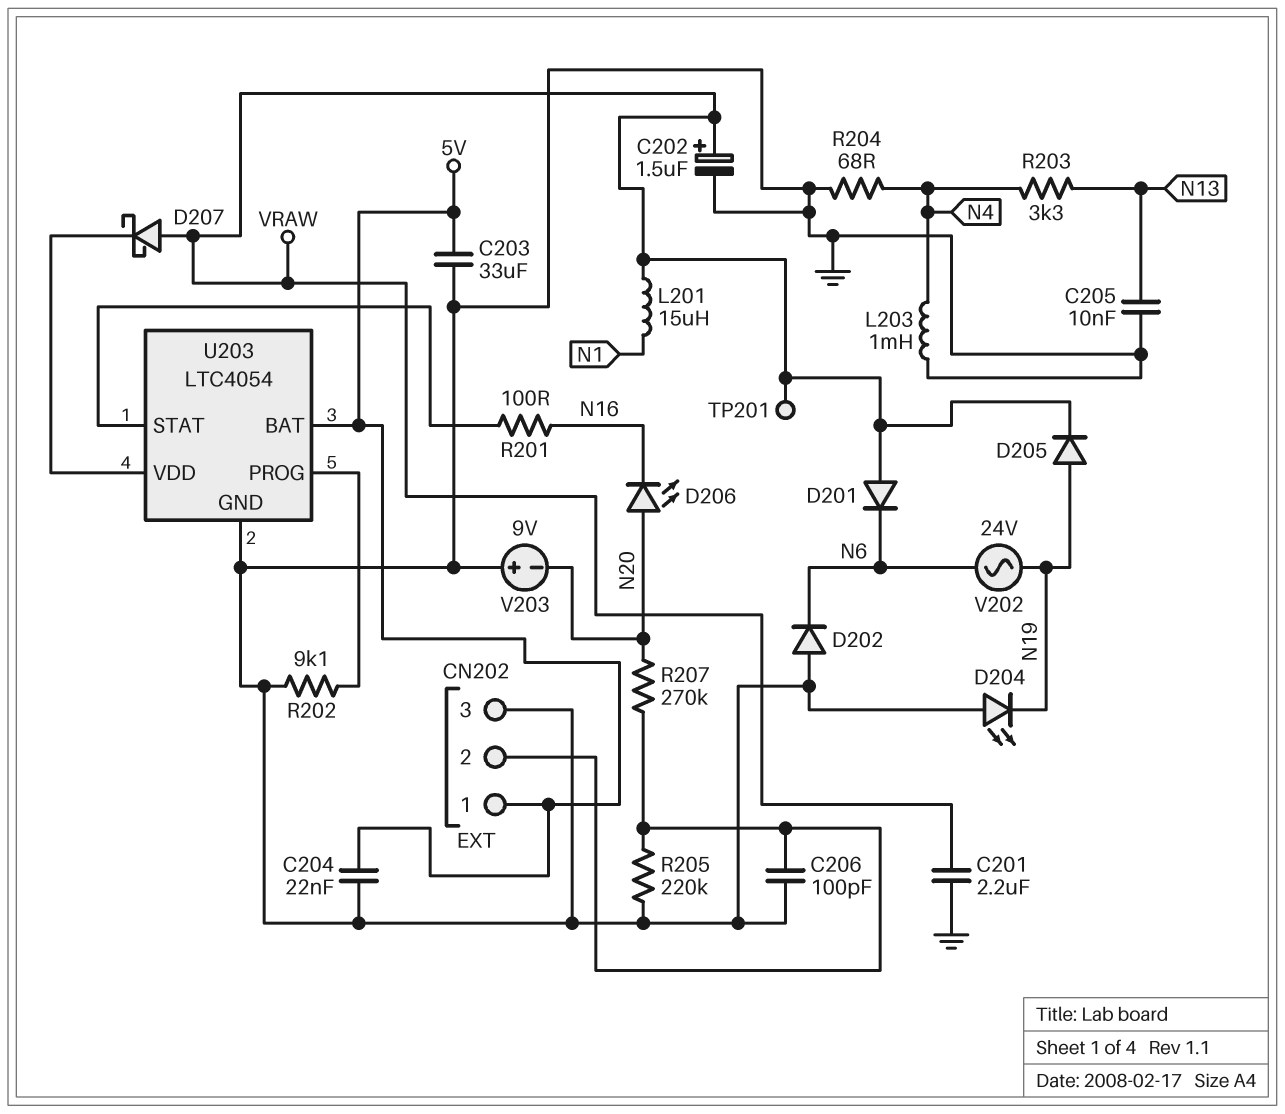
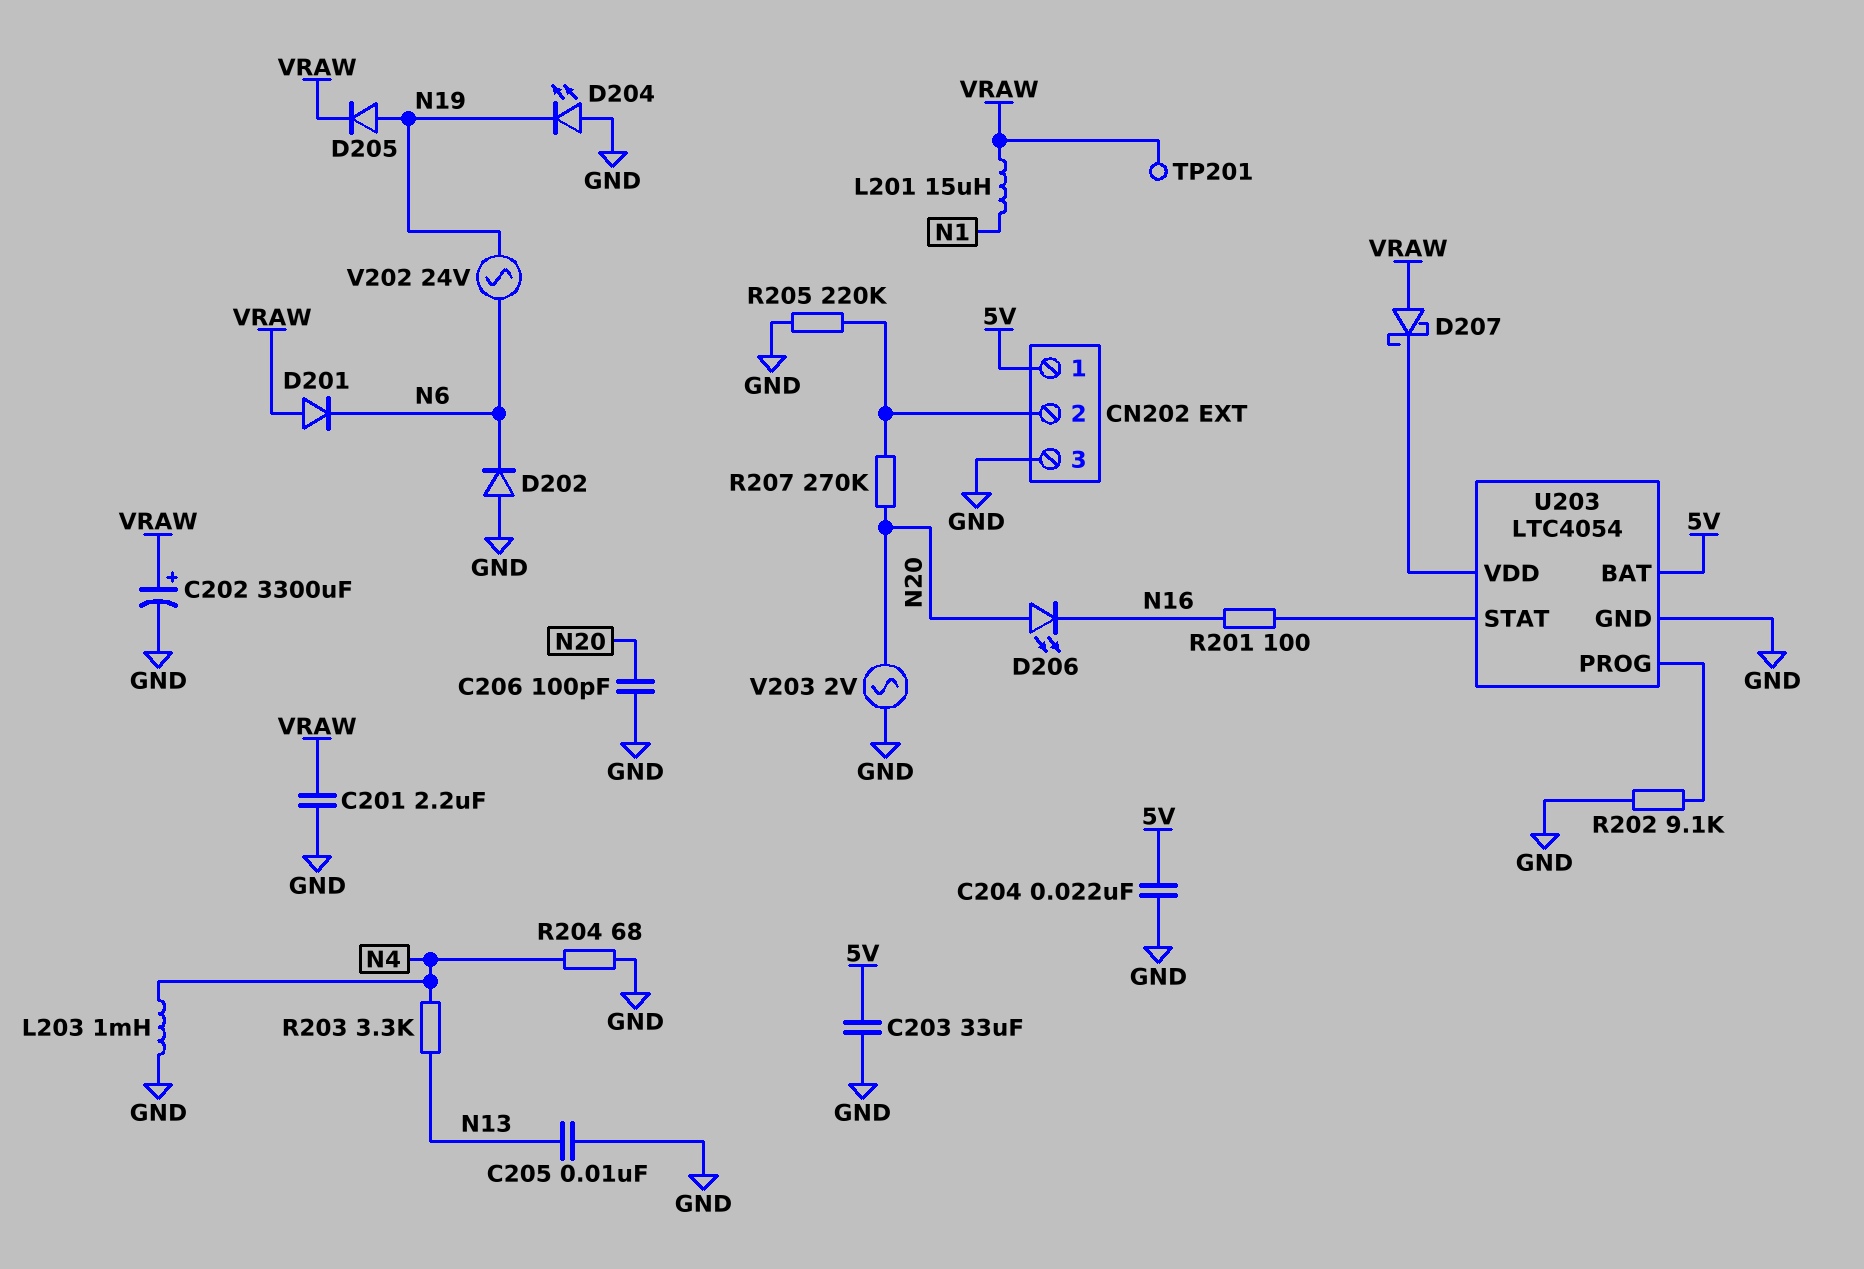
C202: 1.5uF (plus VRAW, minus GND) -> 3300uF (plus VRAW, minus GND)
C206: 100pF (CN202/2, GND) -> 100pF (GND, N20)
V203: 9V (plus GND, minus N20) -> AC 2V (GND, N20)

